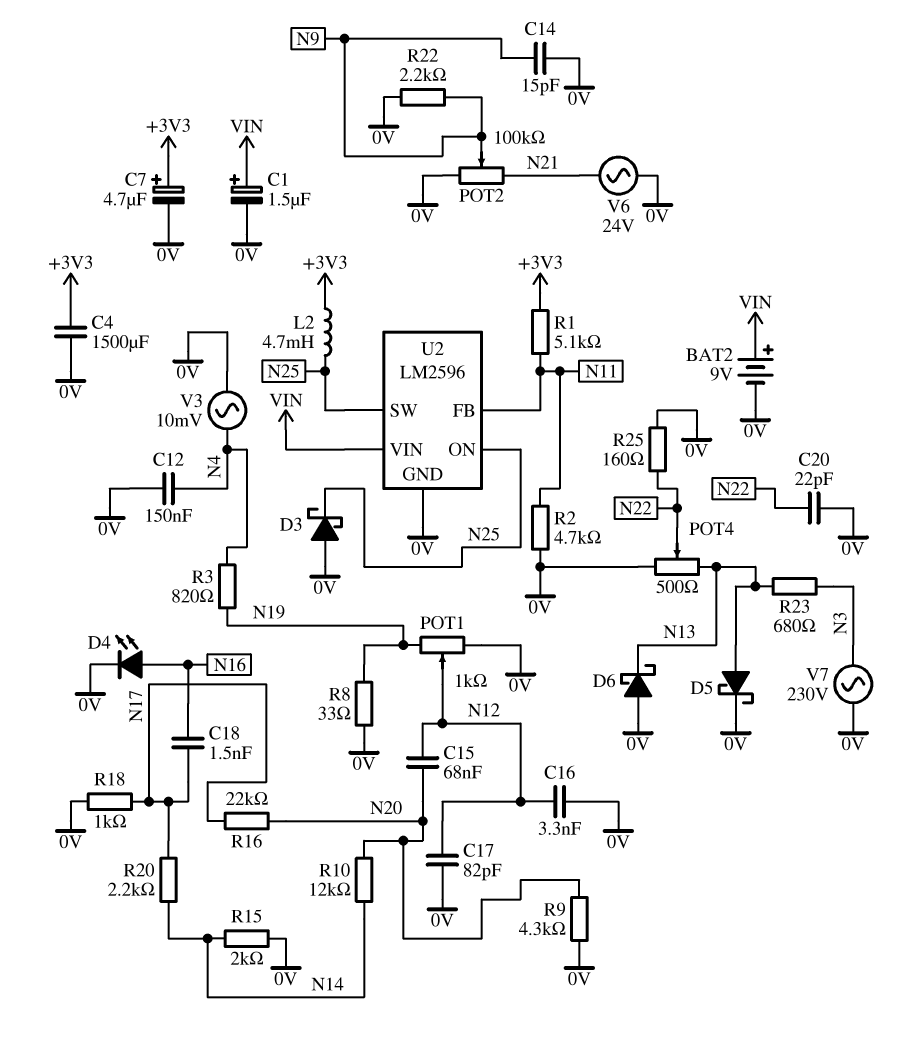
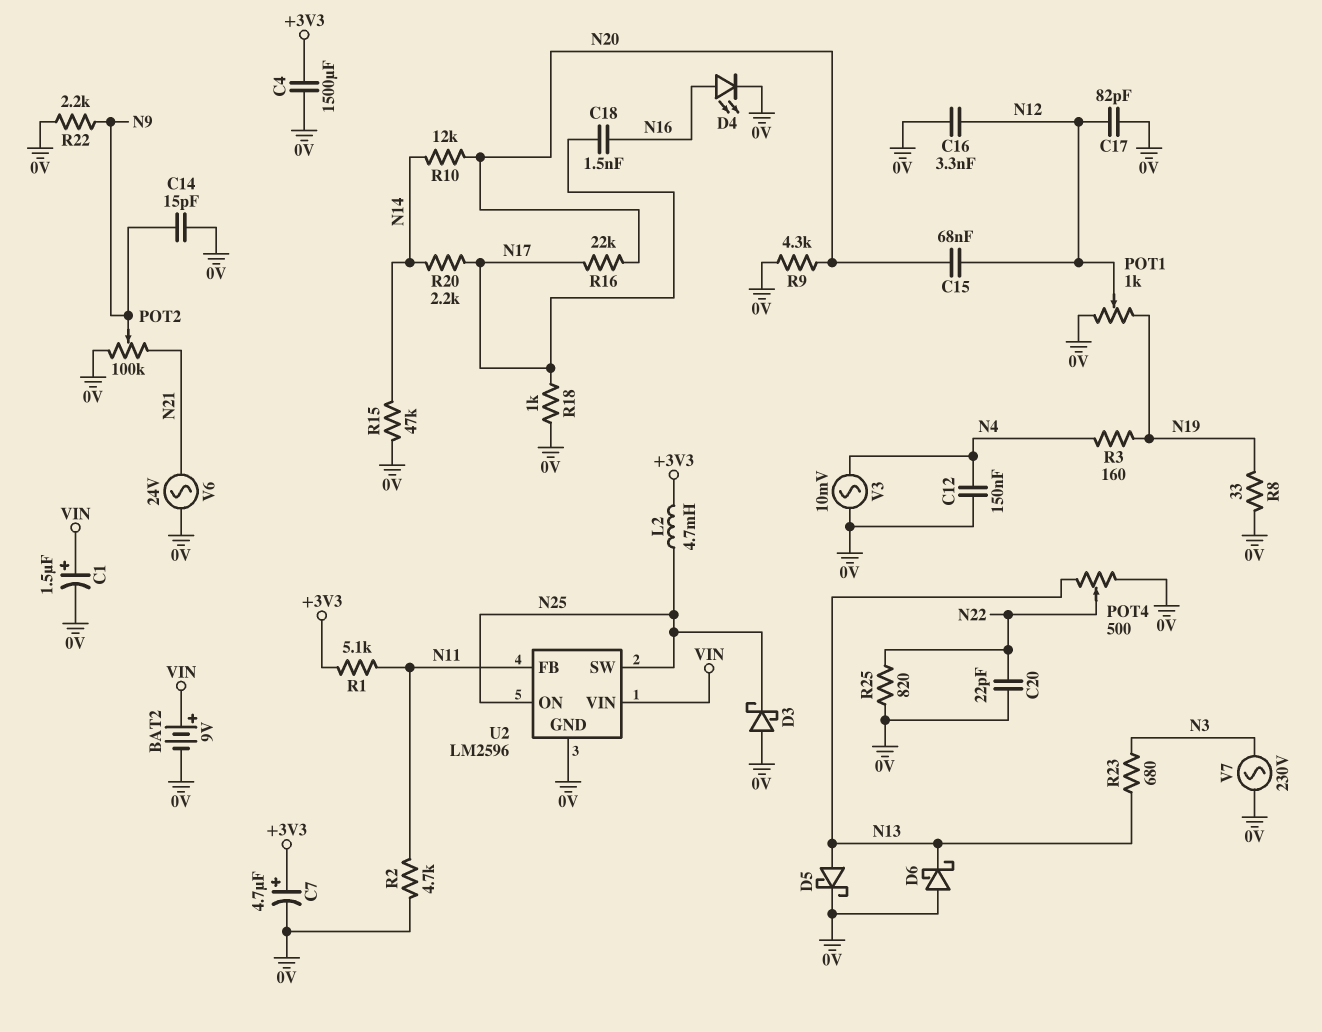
R3: 820 (N4, N19) -> 160 (N4, N19)
R15: 2k (0V, N14) -> 47k (0V, N14)
R25: 160 (0V, N22) -> 820 (0V, N22)

